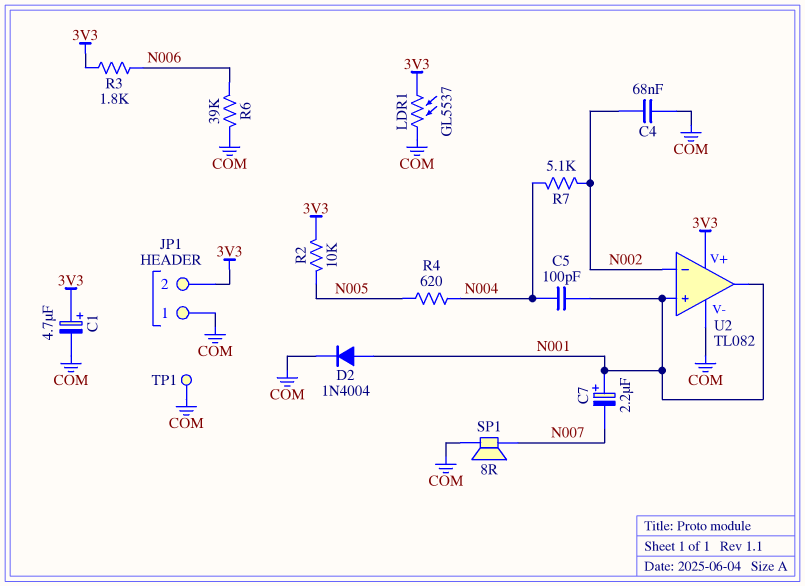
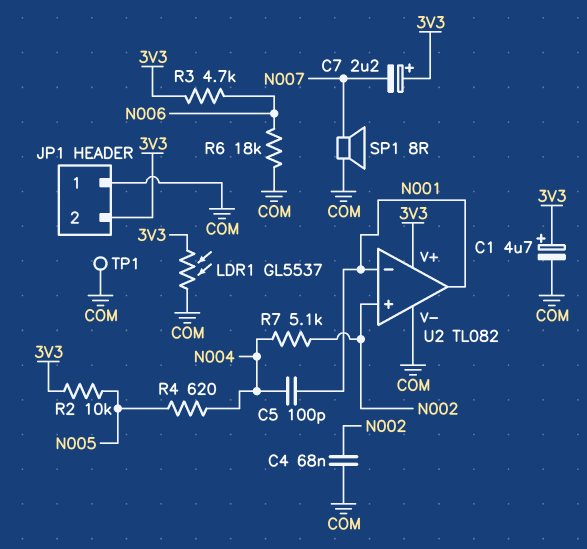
C7: 2.2uF (plus N001, minus N007) -> 2.2uF (plus 3V3, minus N007)
D2: diode 1N4004 (A N001, K COM) -> none
R3: 1.8k (3V3, N006) -> 4.7k (3V3, N006)
R6: 39k (COM, N006) -> 18k (COM, N006)
U2 pin in+: N001 -> N002
U2 pin in-: N002 -> N001

